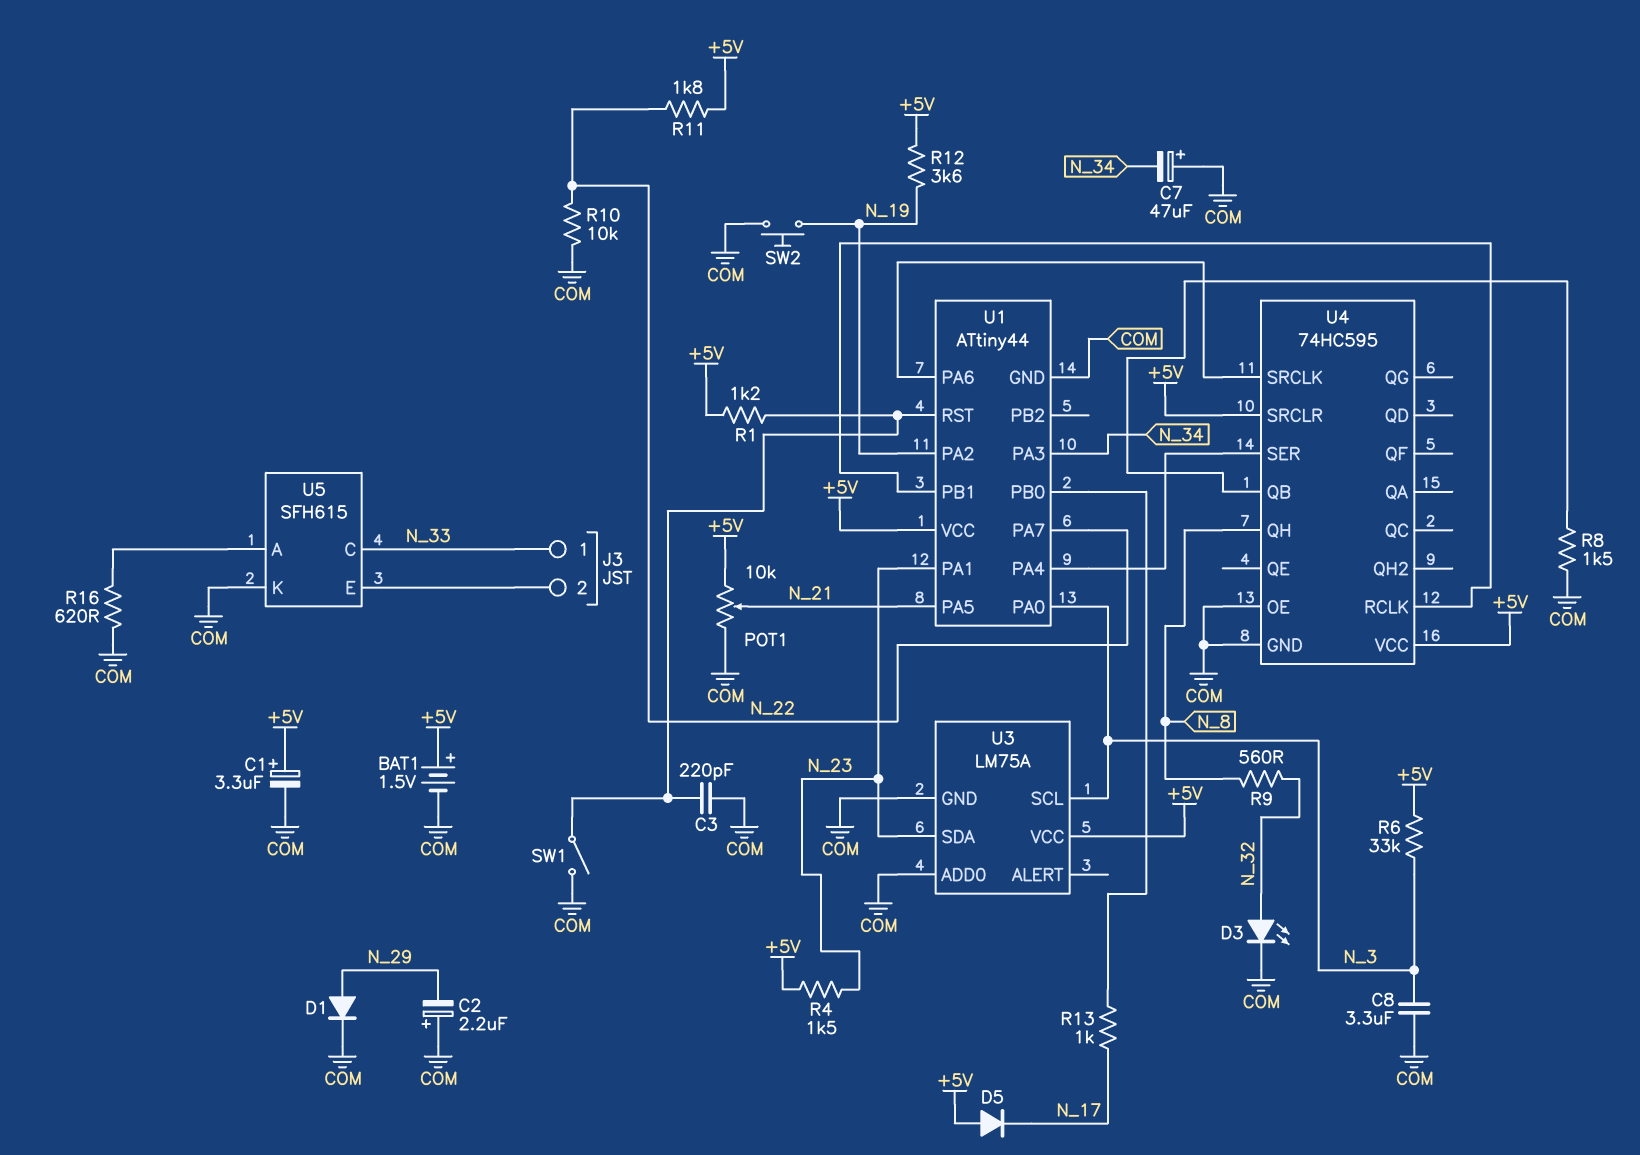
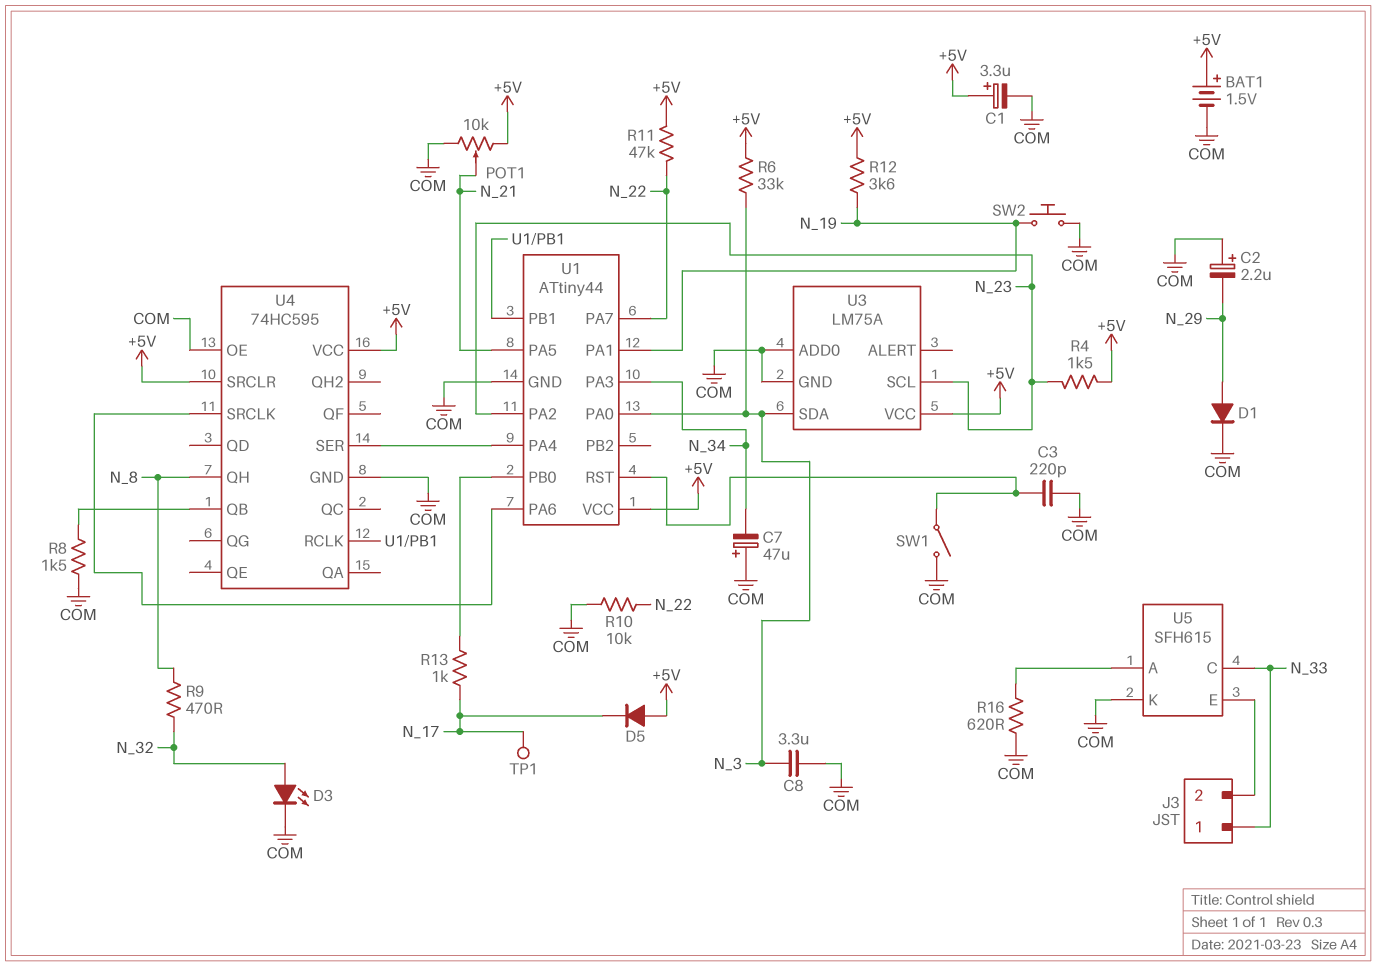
R1: 1.2k (+5V, U1/RST) -> none
R9: 560 (N_8, N_32) -> 470 (N_8, N_32)
R11: 1.8k (+5V, N_22) -> 47k (+5V, N_22)
TP1: none -> test point (N_17)
U1 pin PA1: N_23 -> N_19
U1 pin PA2: N_19 -> N_23
U3 pin SCL: N_3 -> N_23
U3 pin SDA: N_23 -> N_3

